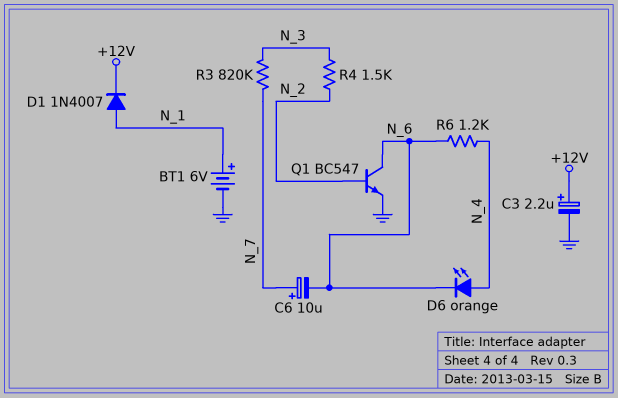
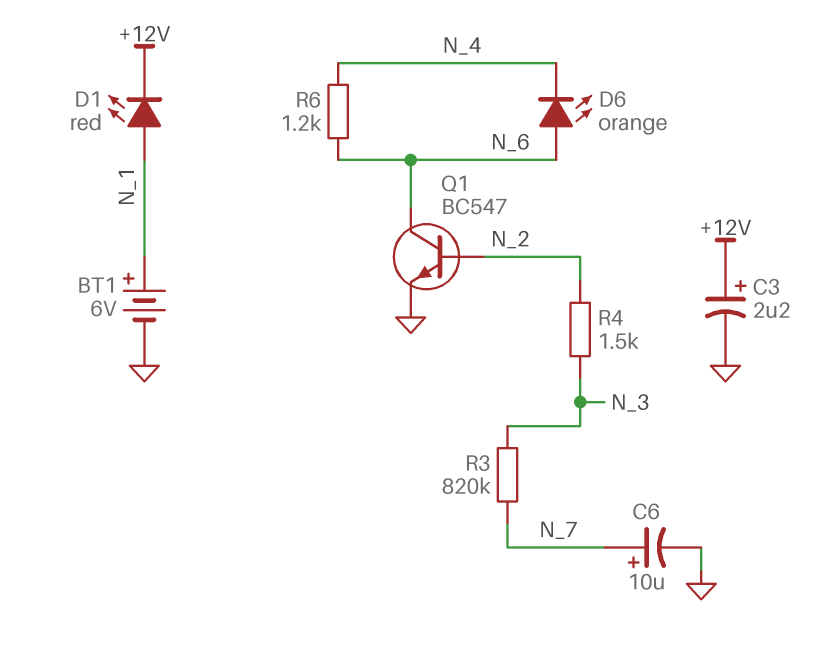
C6: 10uF (plus N_7, minus N_6) -> 10uF (plus N_7, minus GND)
D1: diode 1N4007 (A N_1, K +12V) -> LED red (A N_1, K +12V)
D6: LED orange (A N_4, K N_6) -> LED orange (A N_6, K N_4)

